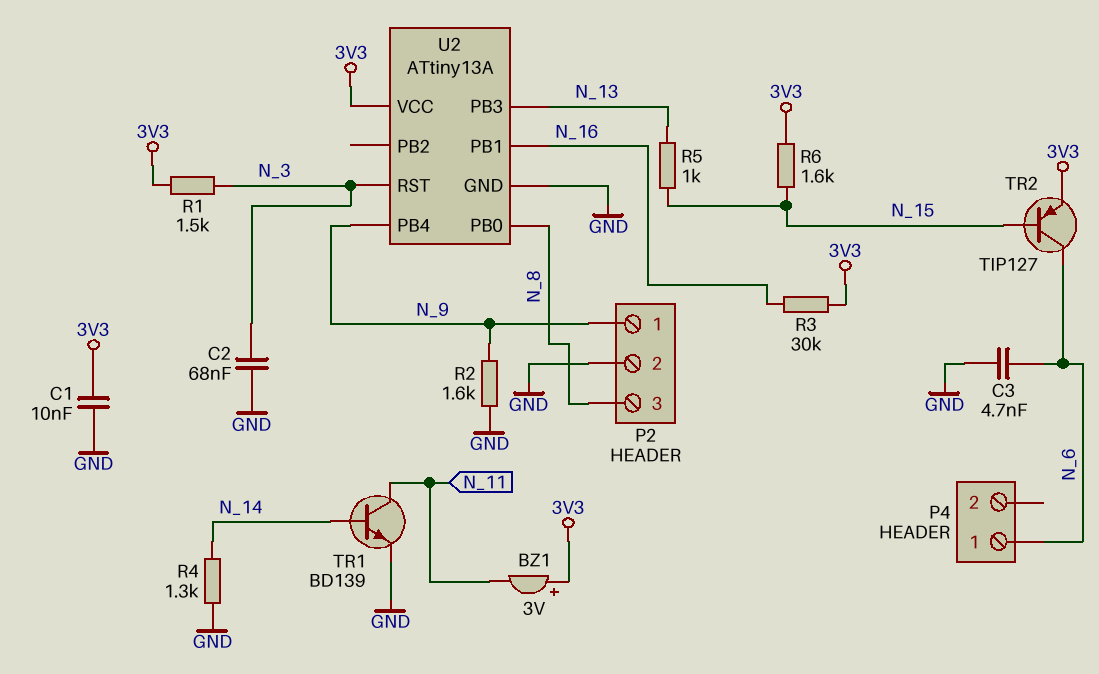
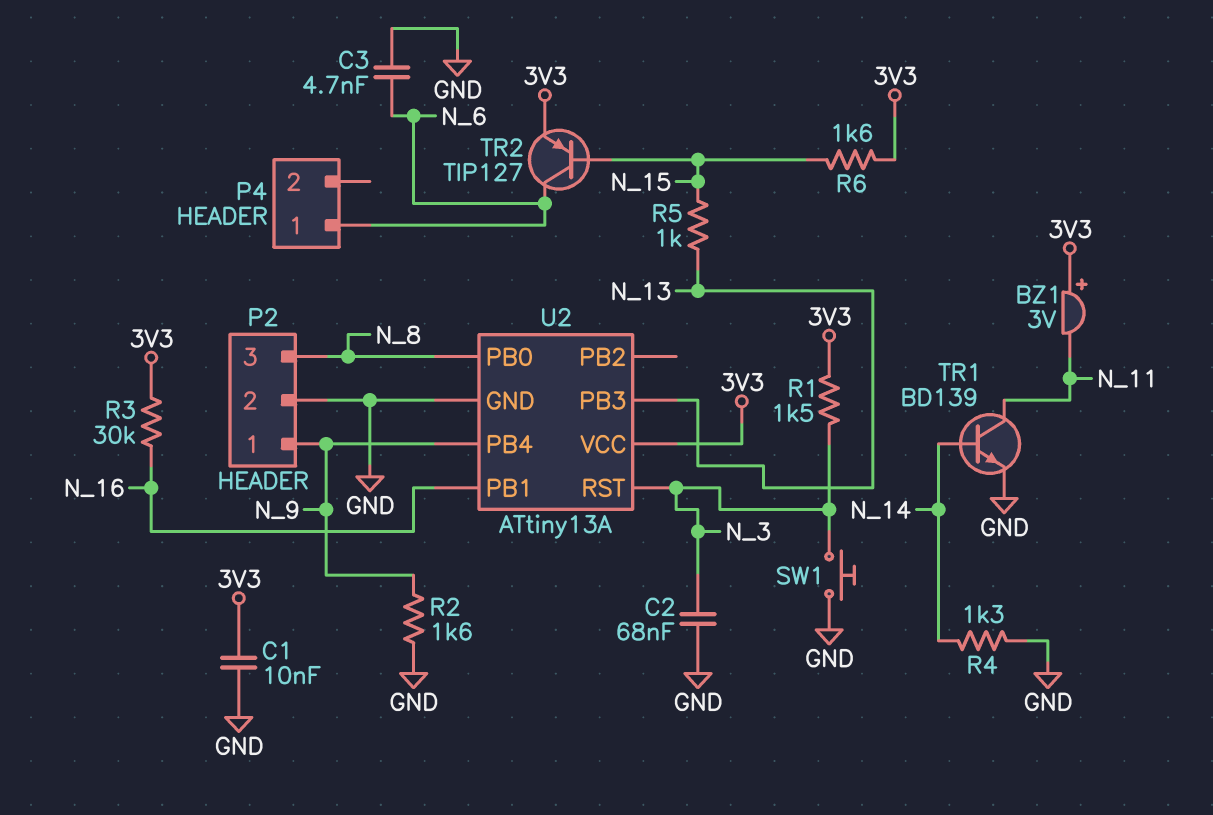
SW1: none -> button (GND, N_3)

